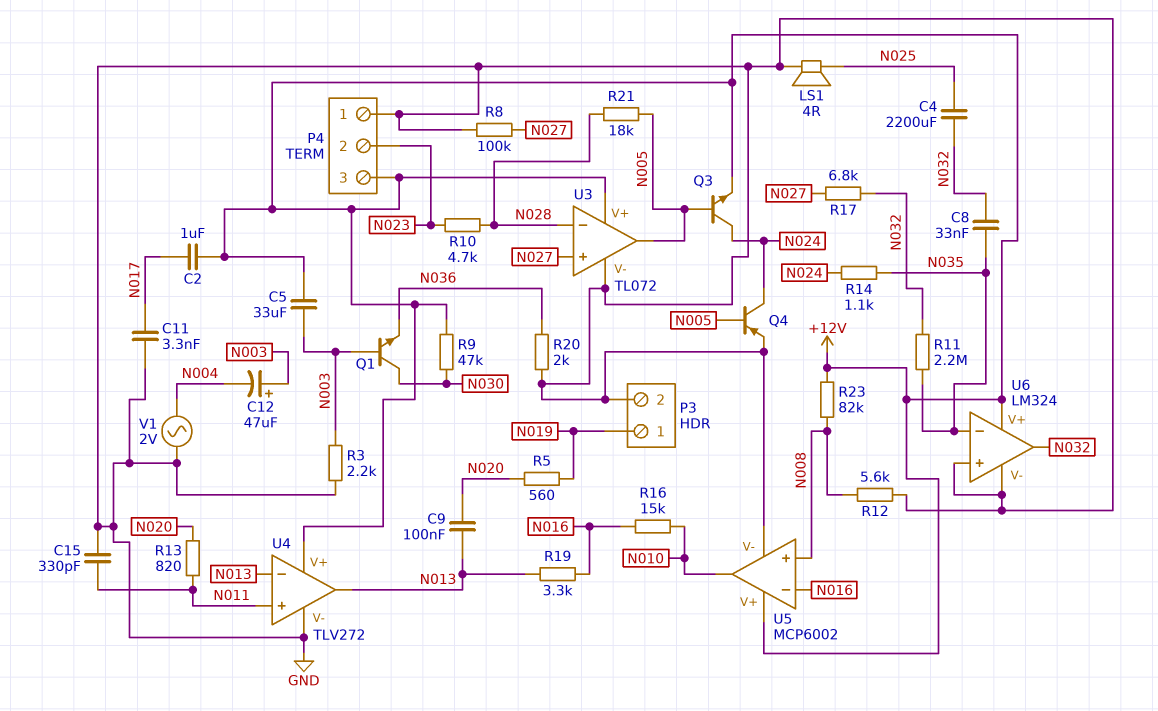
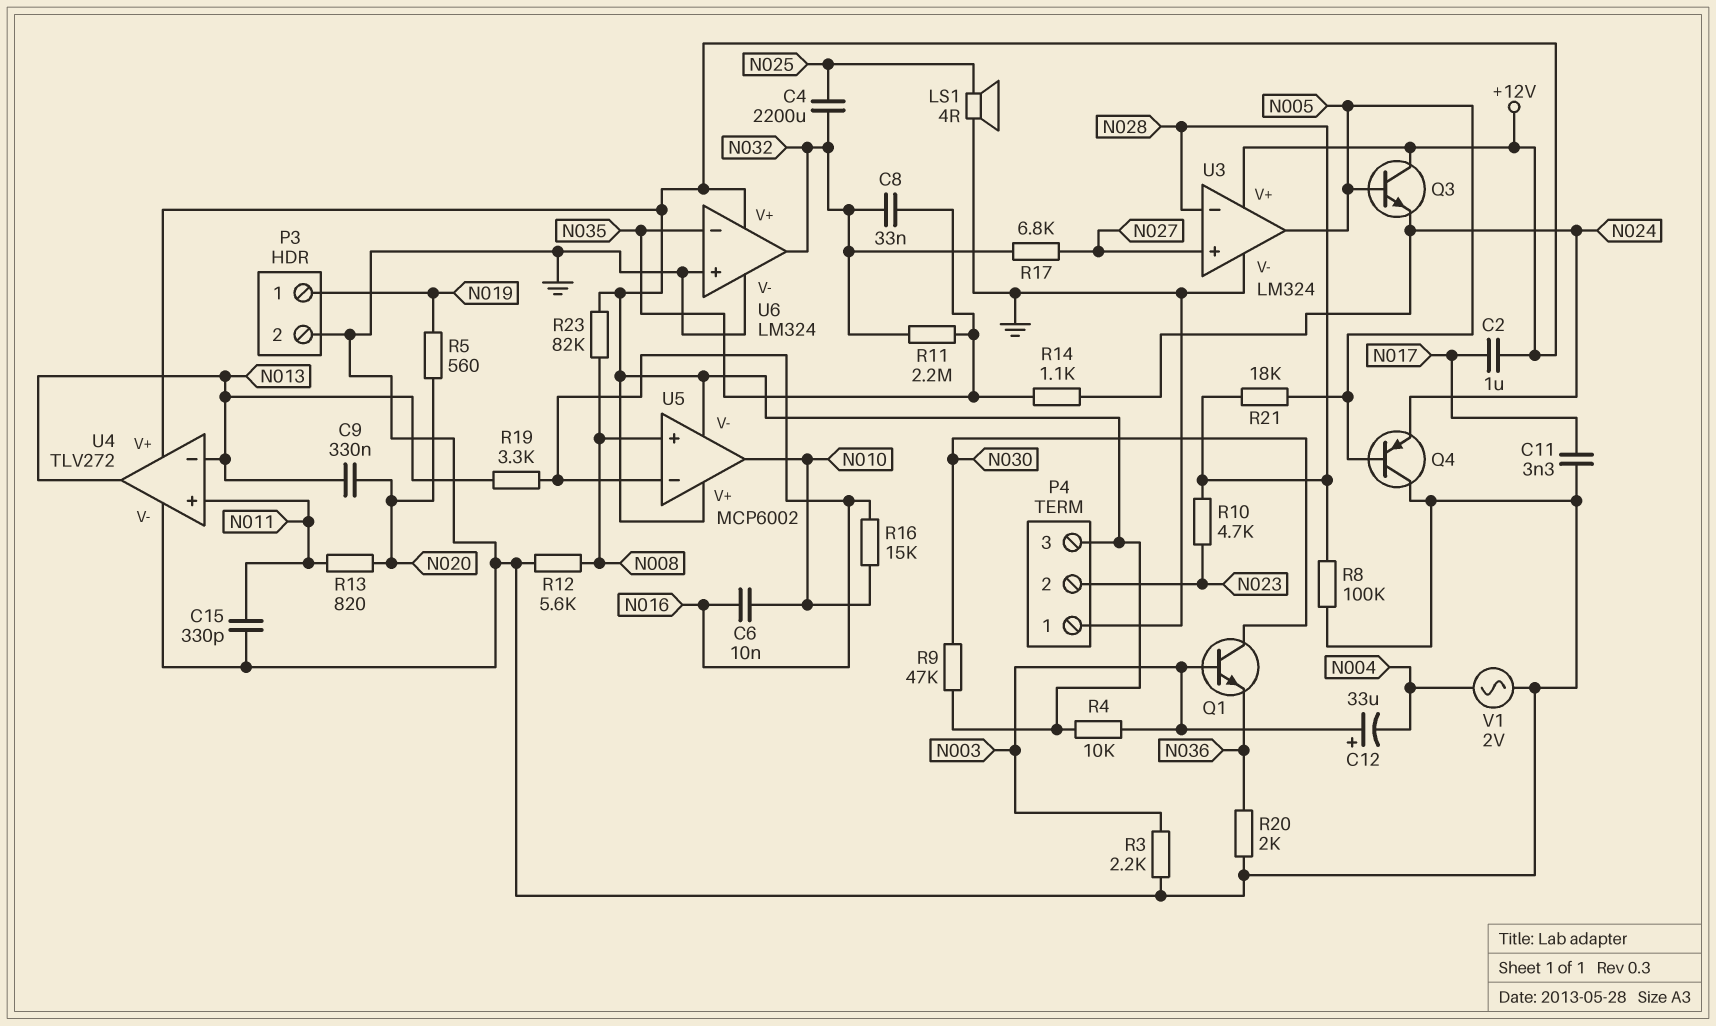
C5: 33uF (+12V, N003) -> none
C6: none -> 10nF (N010, N016)
C9: 100nF (N013, N020) -> 330nF (N013, N020)
C12: 47uF (plus N003, minus N004) -> 33uF (plus N003, minus N004)
Q3: NPN (B N005, C N024, E +12V) -> NPN (B N005, C +12V, E N024)
Q4: PNP (B N005, C N024, E GND) -> PNP (B N005, C GND, E N024)
R4: none -> 10k (+12V, N003)
R8: 100k (GND, N027) -> 100k (GND, N028)
U3: TL072 -> LM324
U5 pin V-: GND -> +12V

